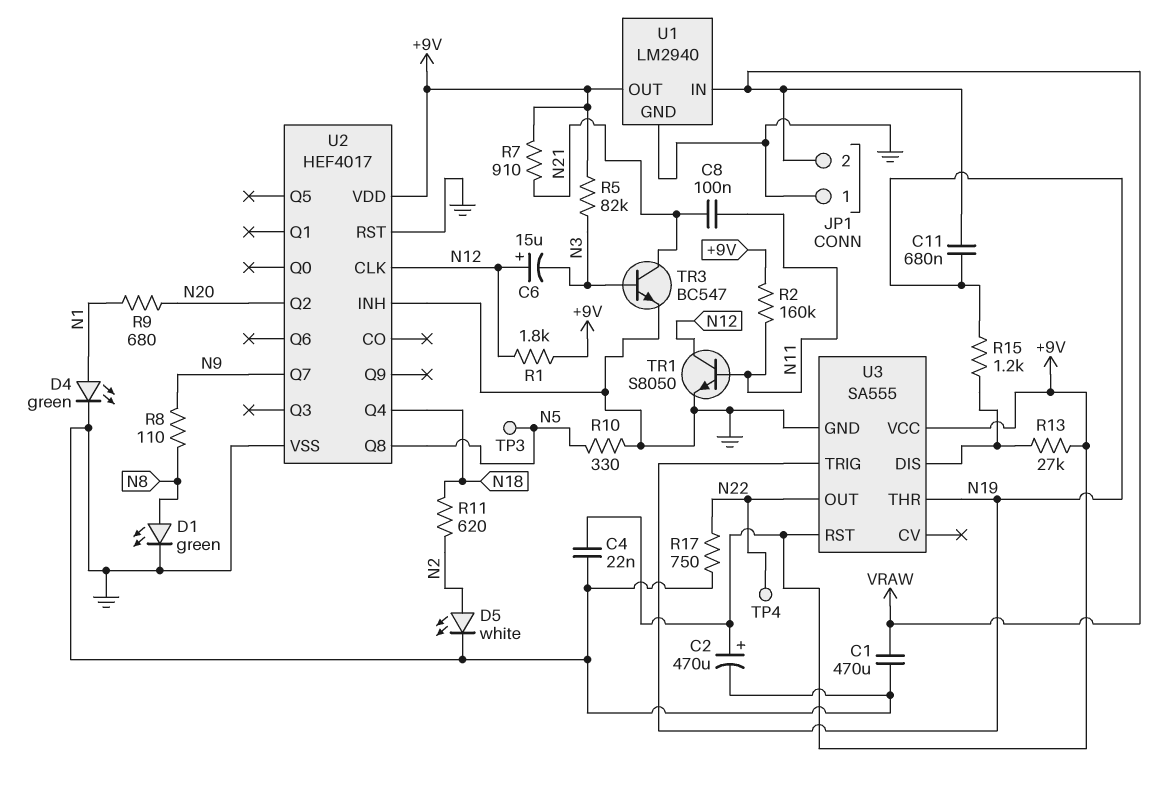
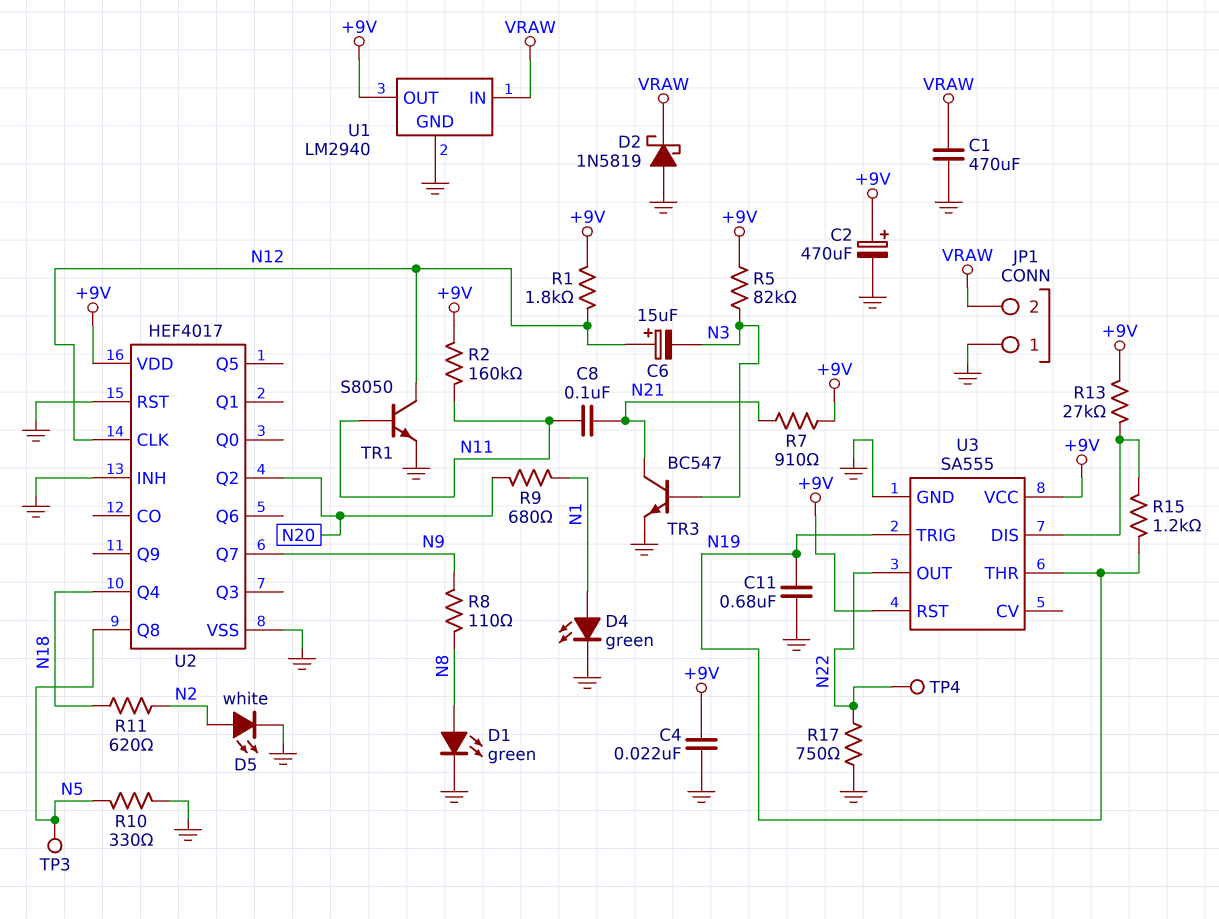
C11: 680nF (N19, VRAW) -> 680nF (GND, N19)
D2: none -> schottky 1N5819 (A GND, K VRAW)

